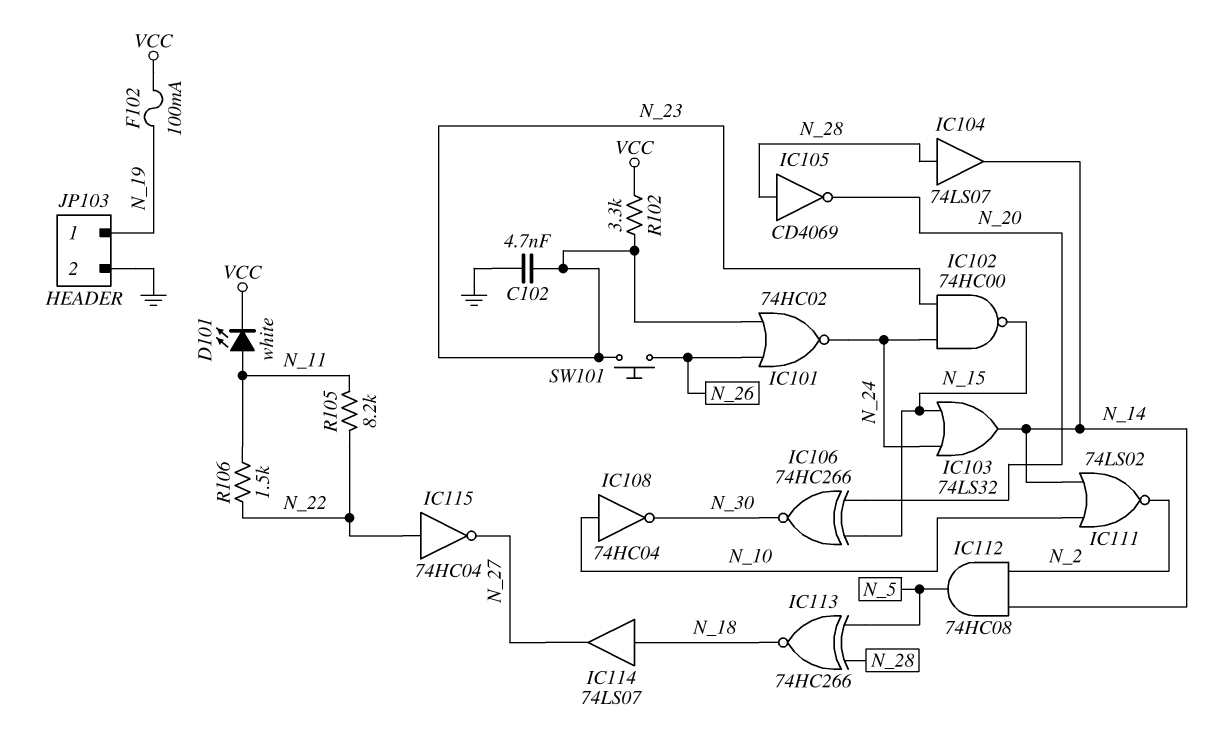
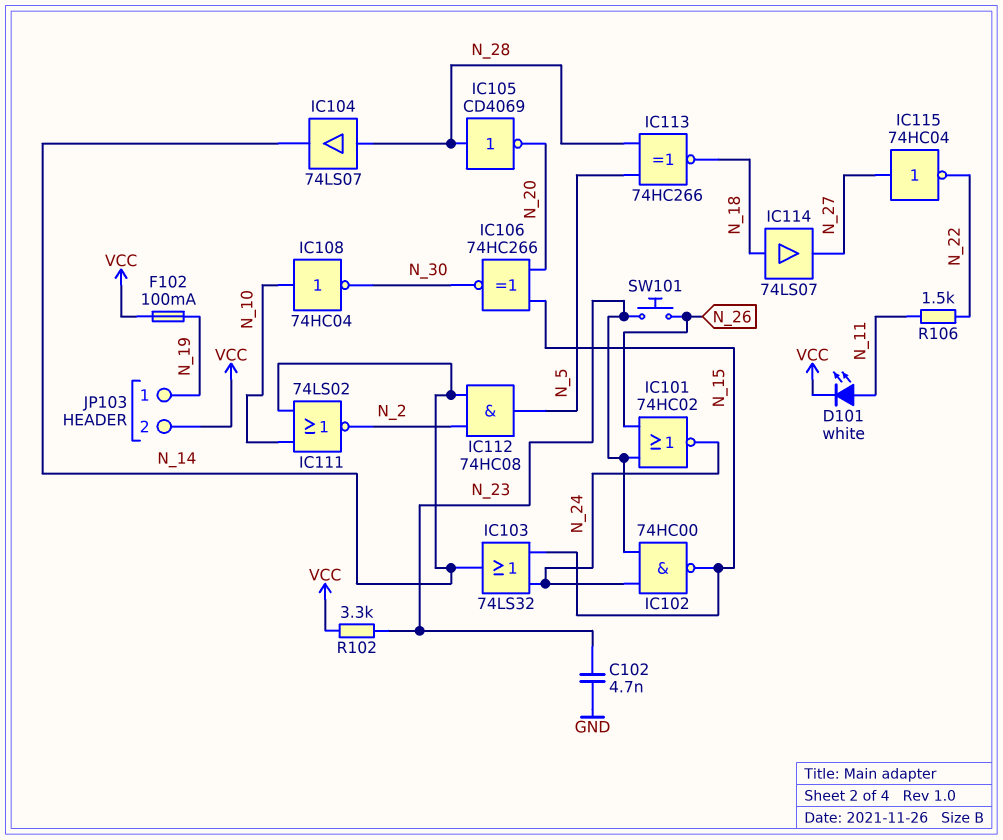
IC115: NOT 74HC04 (in N_22, out N_27) -> NOT 74HC04 (in N_27, out N_22)
JP103 pin 2: GND -> VCC
R105: 8.2k (N_11, N_22) -> none

